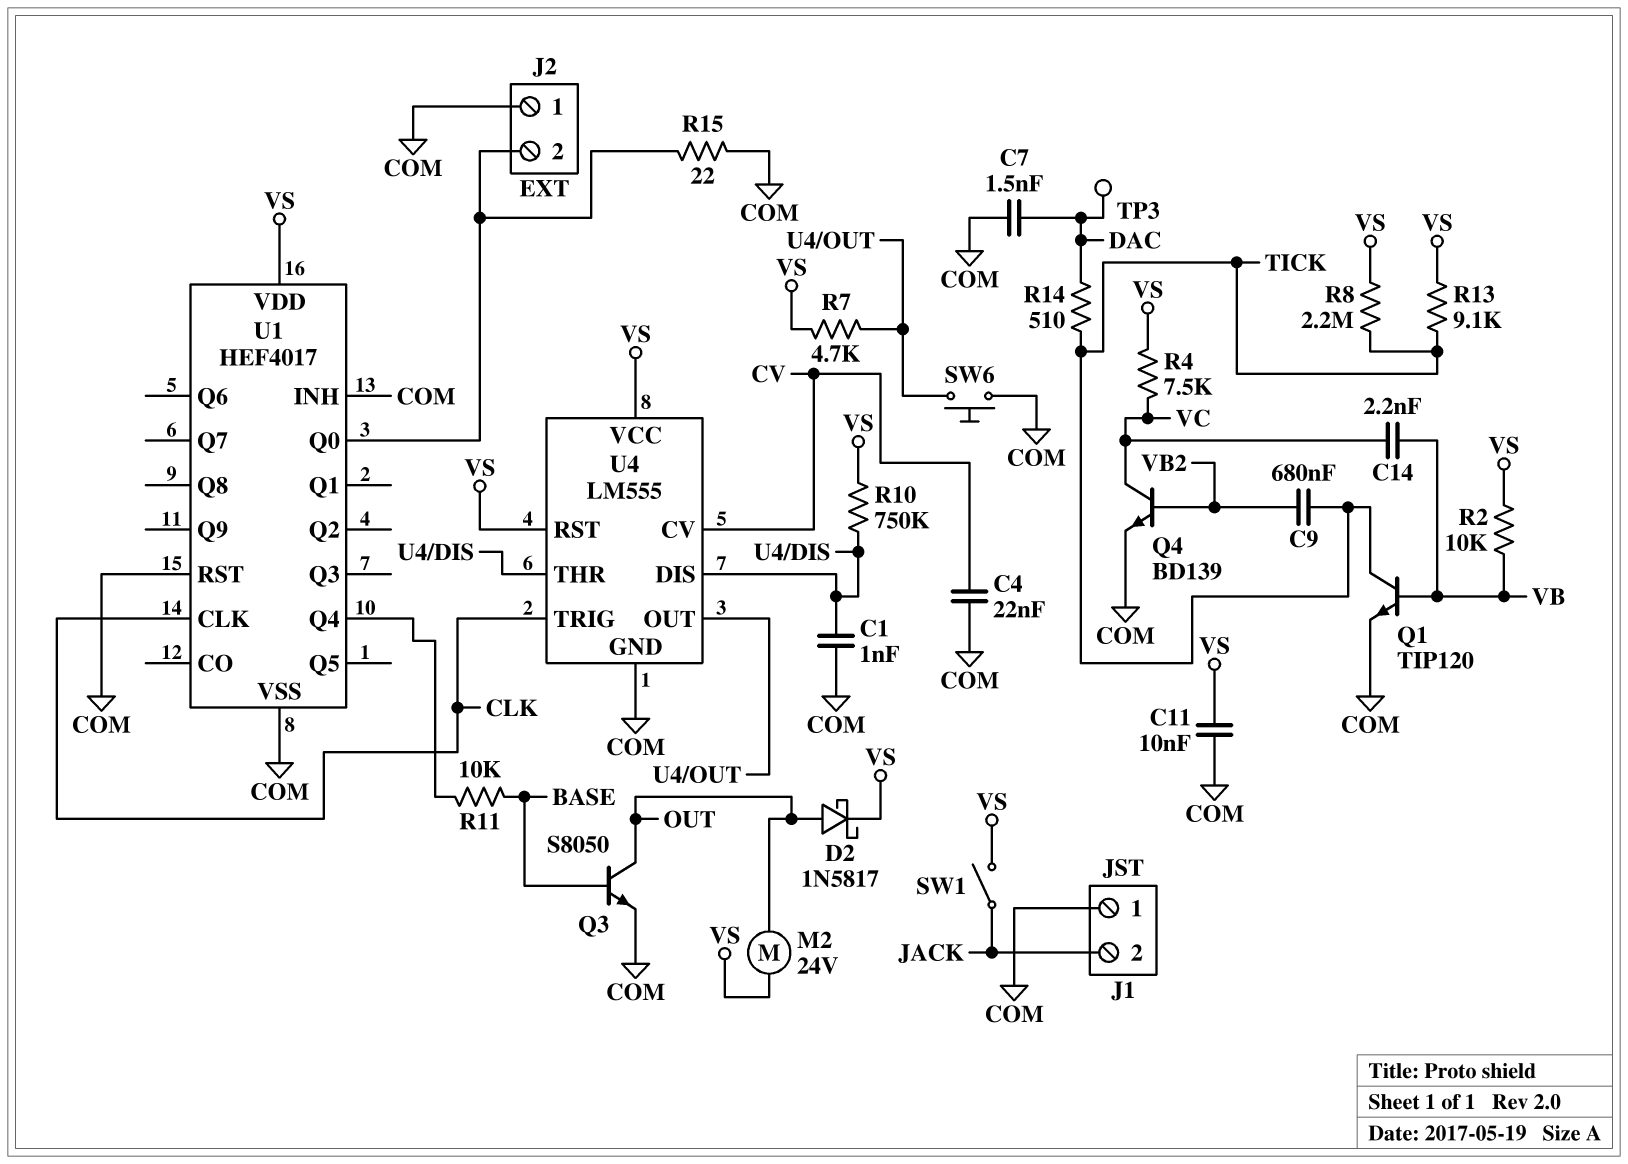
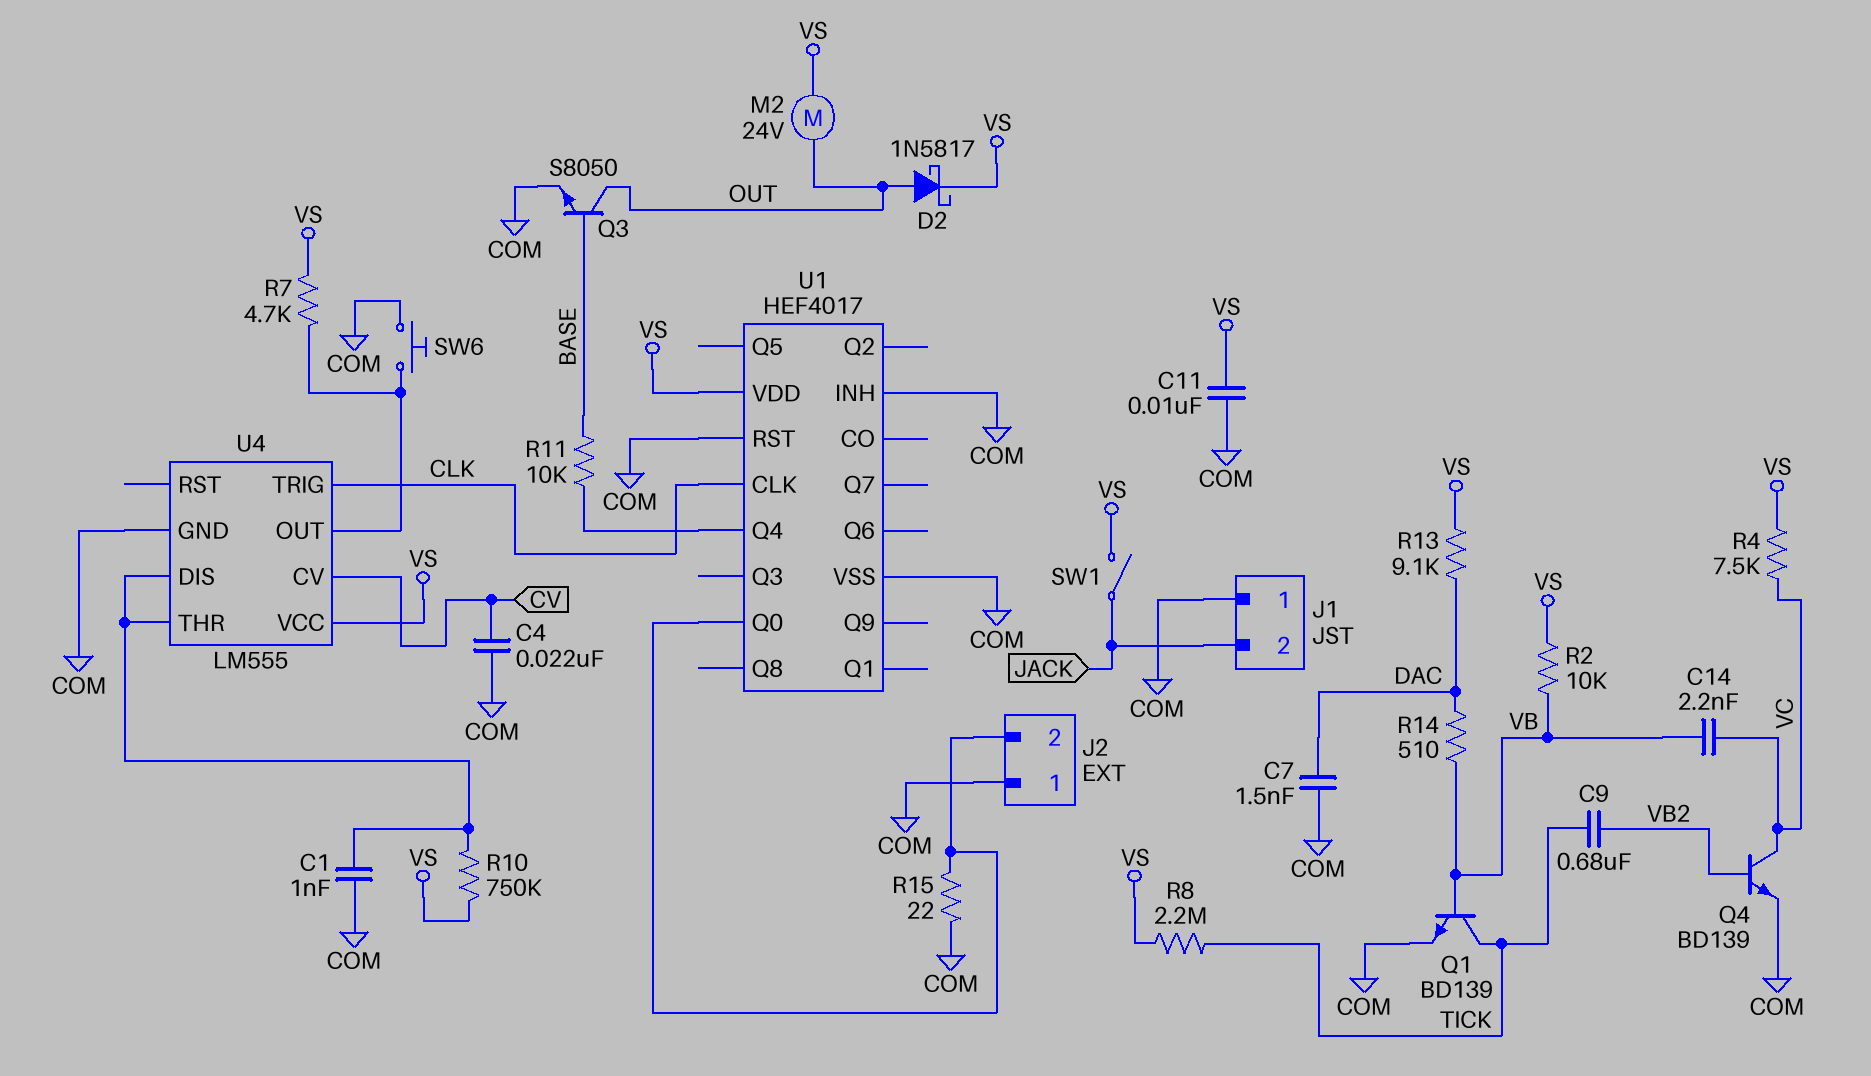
Q1: NPN TIP120 (B VB, C TICK, E COM) -> NPN BD139 (B VB, C TICK, E COM)
R13: 9.1k (TICK, VS) -> 9.1k (DAC, VS)
R14: 510 (DAC, TICK) -> 510 (DAC, VB)
TP3: test point (DAC) -> none
U4 pin RST: VS -> none

